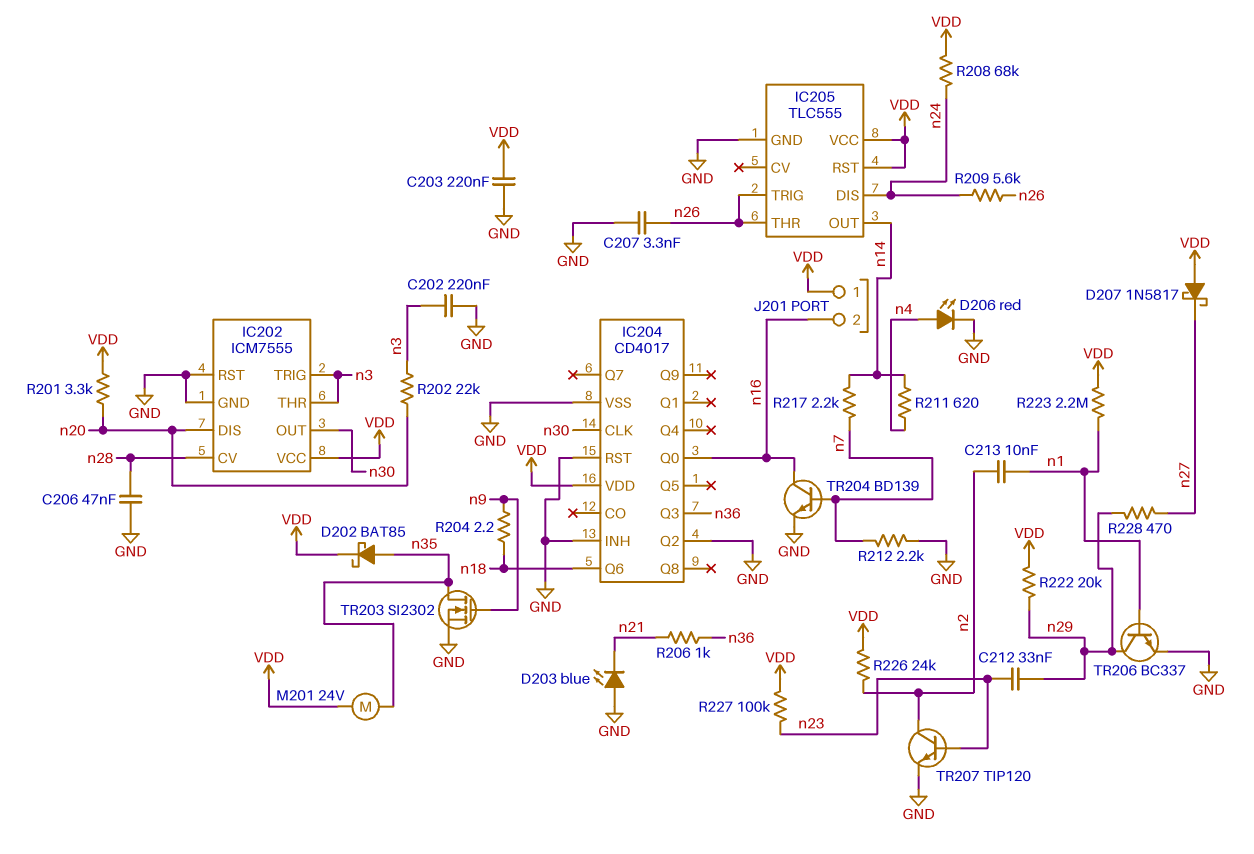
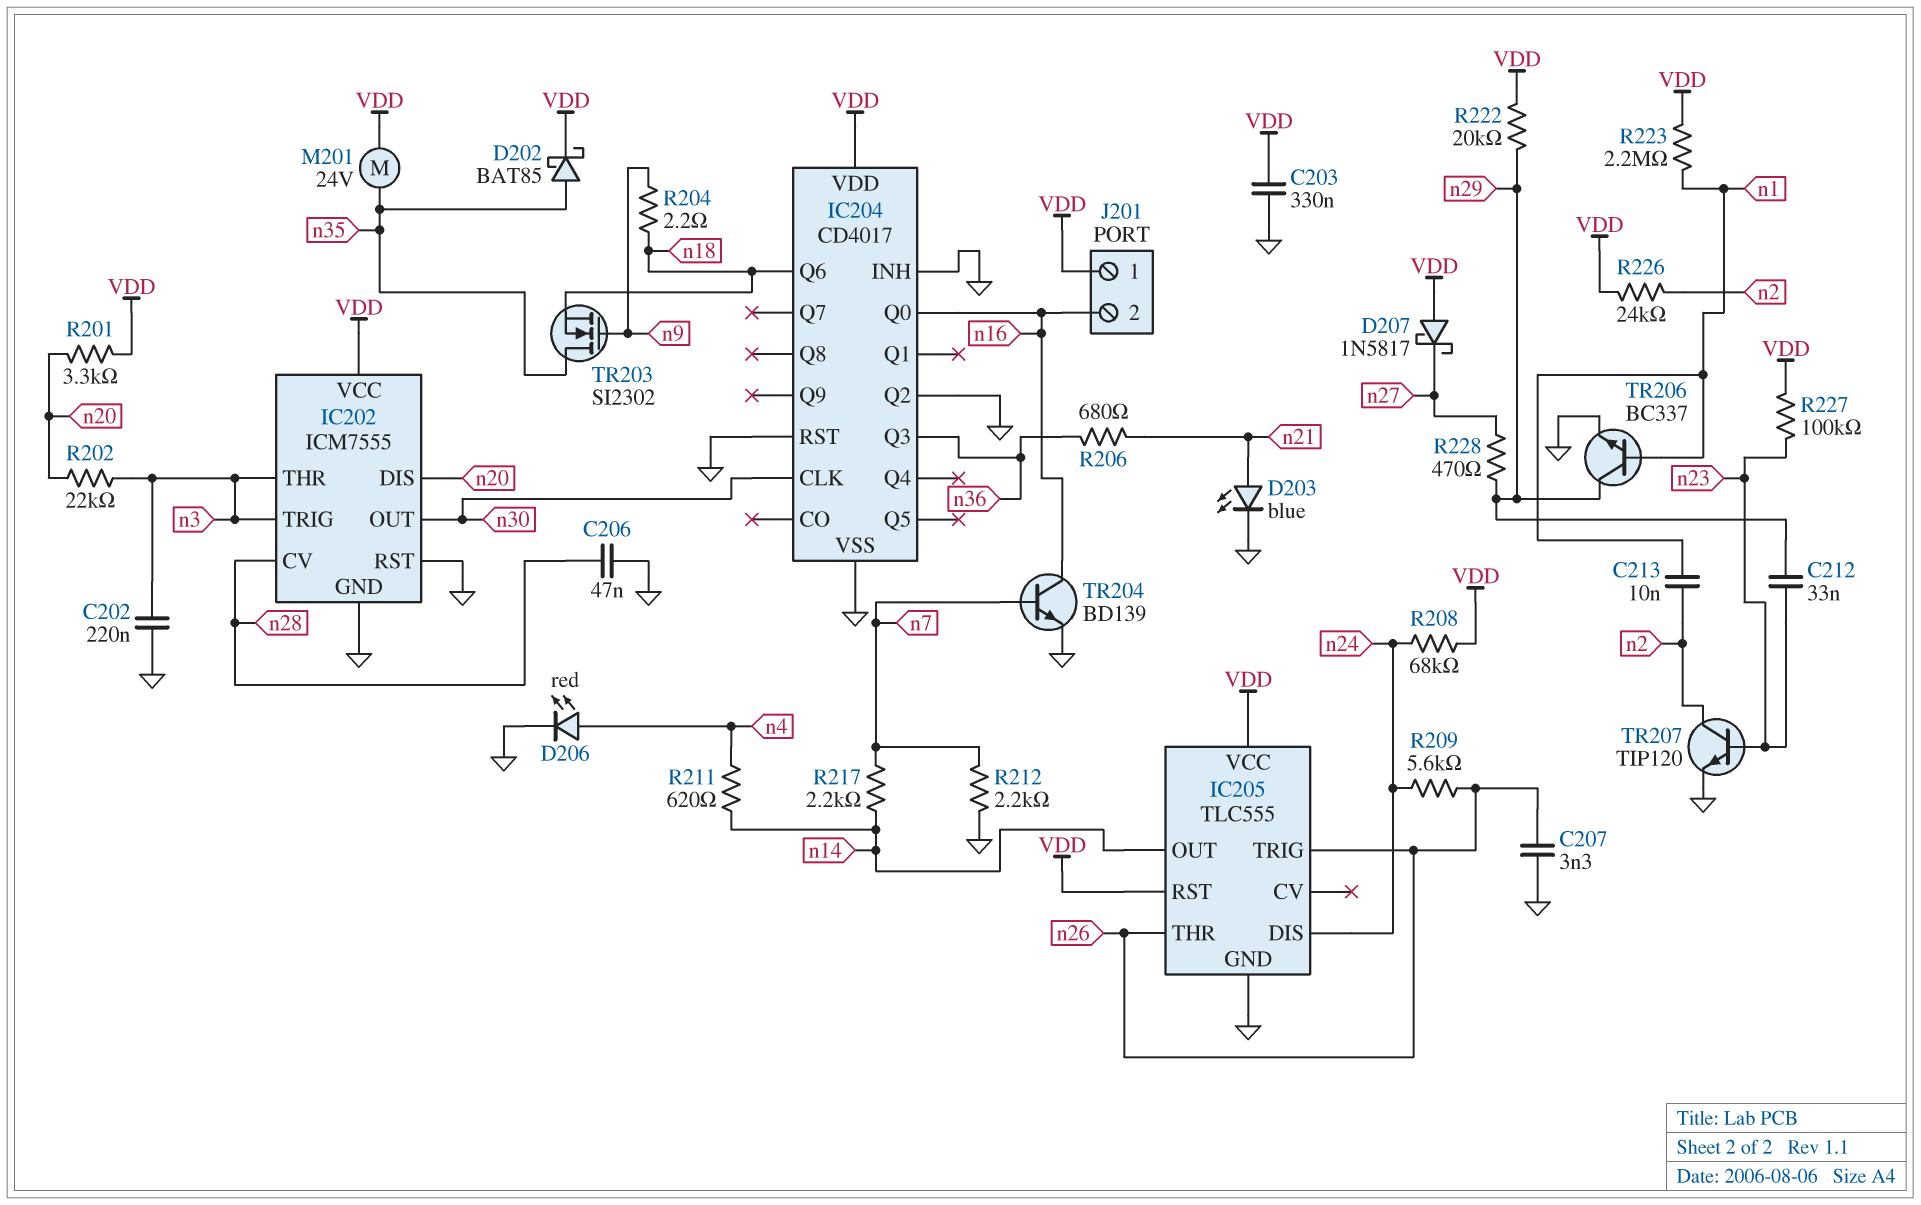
C203: 220nF (GND, VDD) -> 330nF (GND, VDD)
D203: LED blue (A GND, K n21) -> LED blue (A n21, K GND)
R206: 1k (n21, n36) -> 680 (n21, n36)
TR203: NMOS SI2302 (G n9, D n35, S GND) -> NMOS SI2302 (G n9, D n35, S n18)

